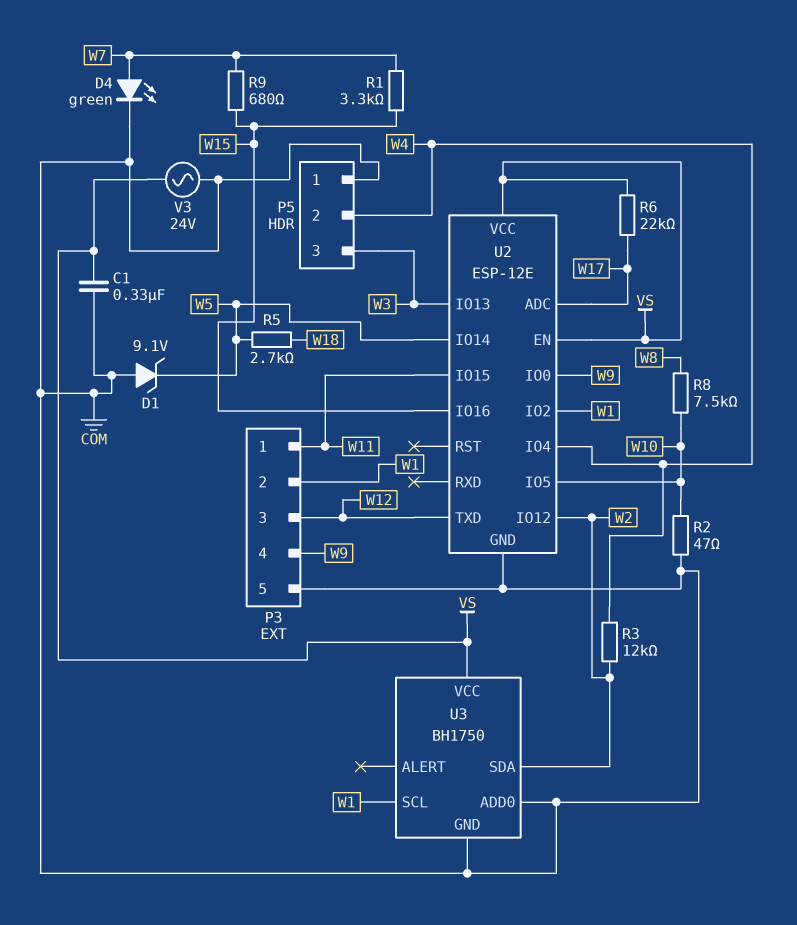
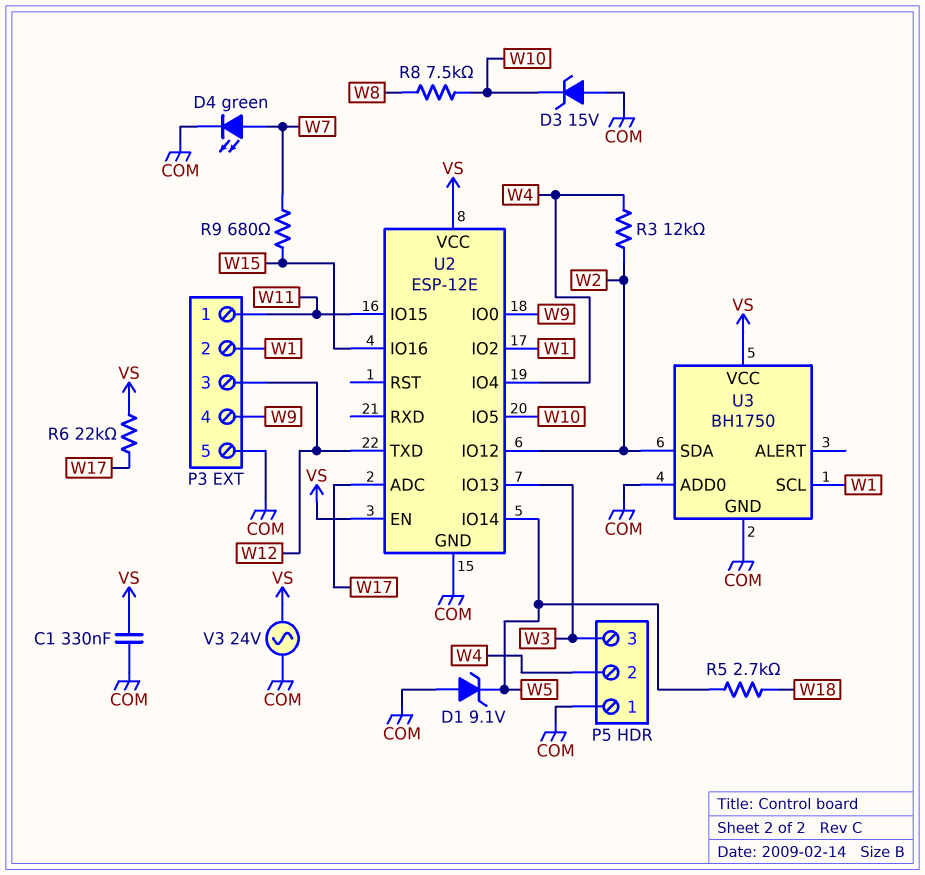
D3: none -> zener 15V (A COM, K W10)
R1: 3.3k (W7, W15) -> none
R2: 47 (COM, W10) -> none

